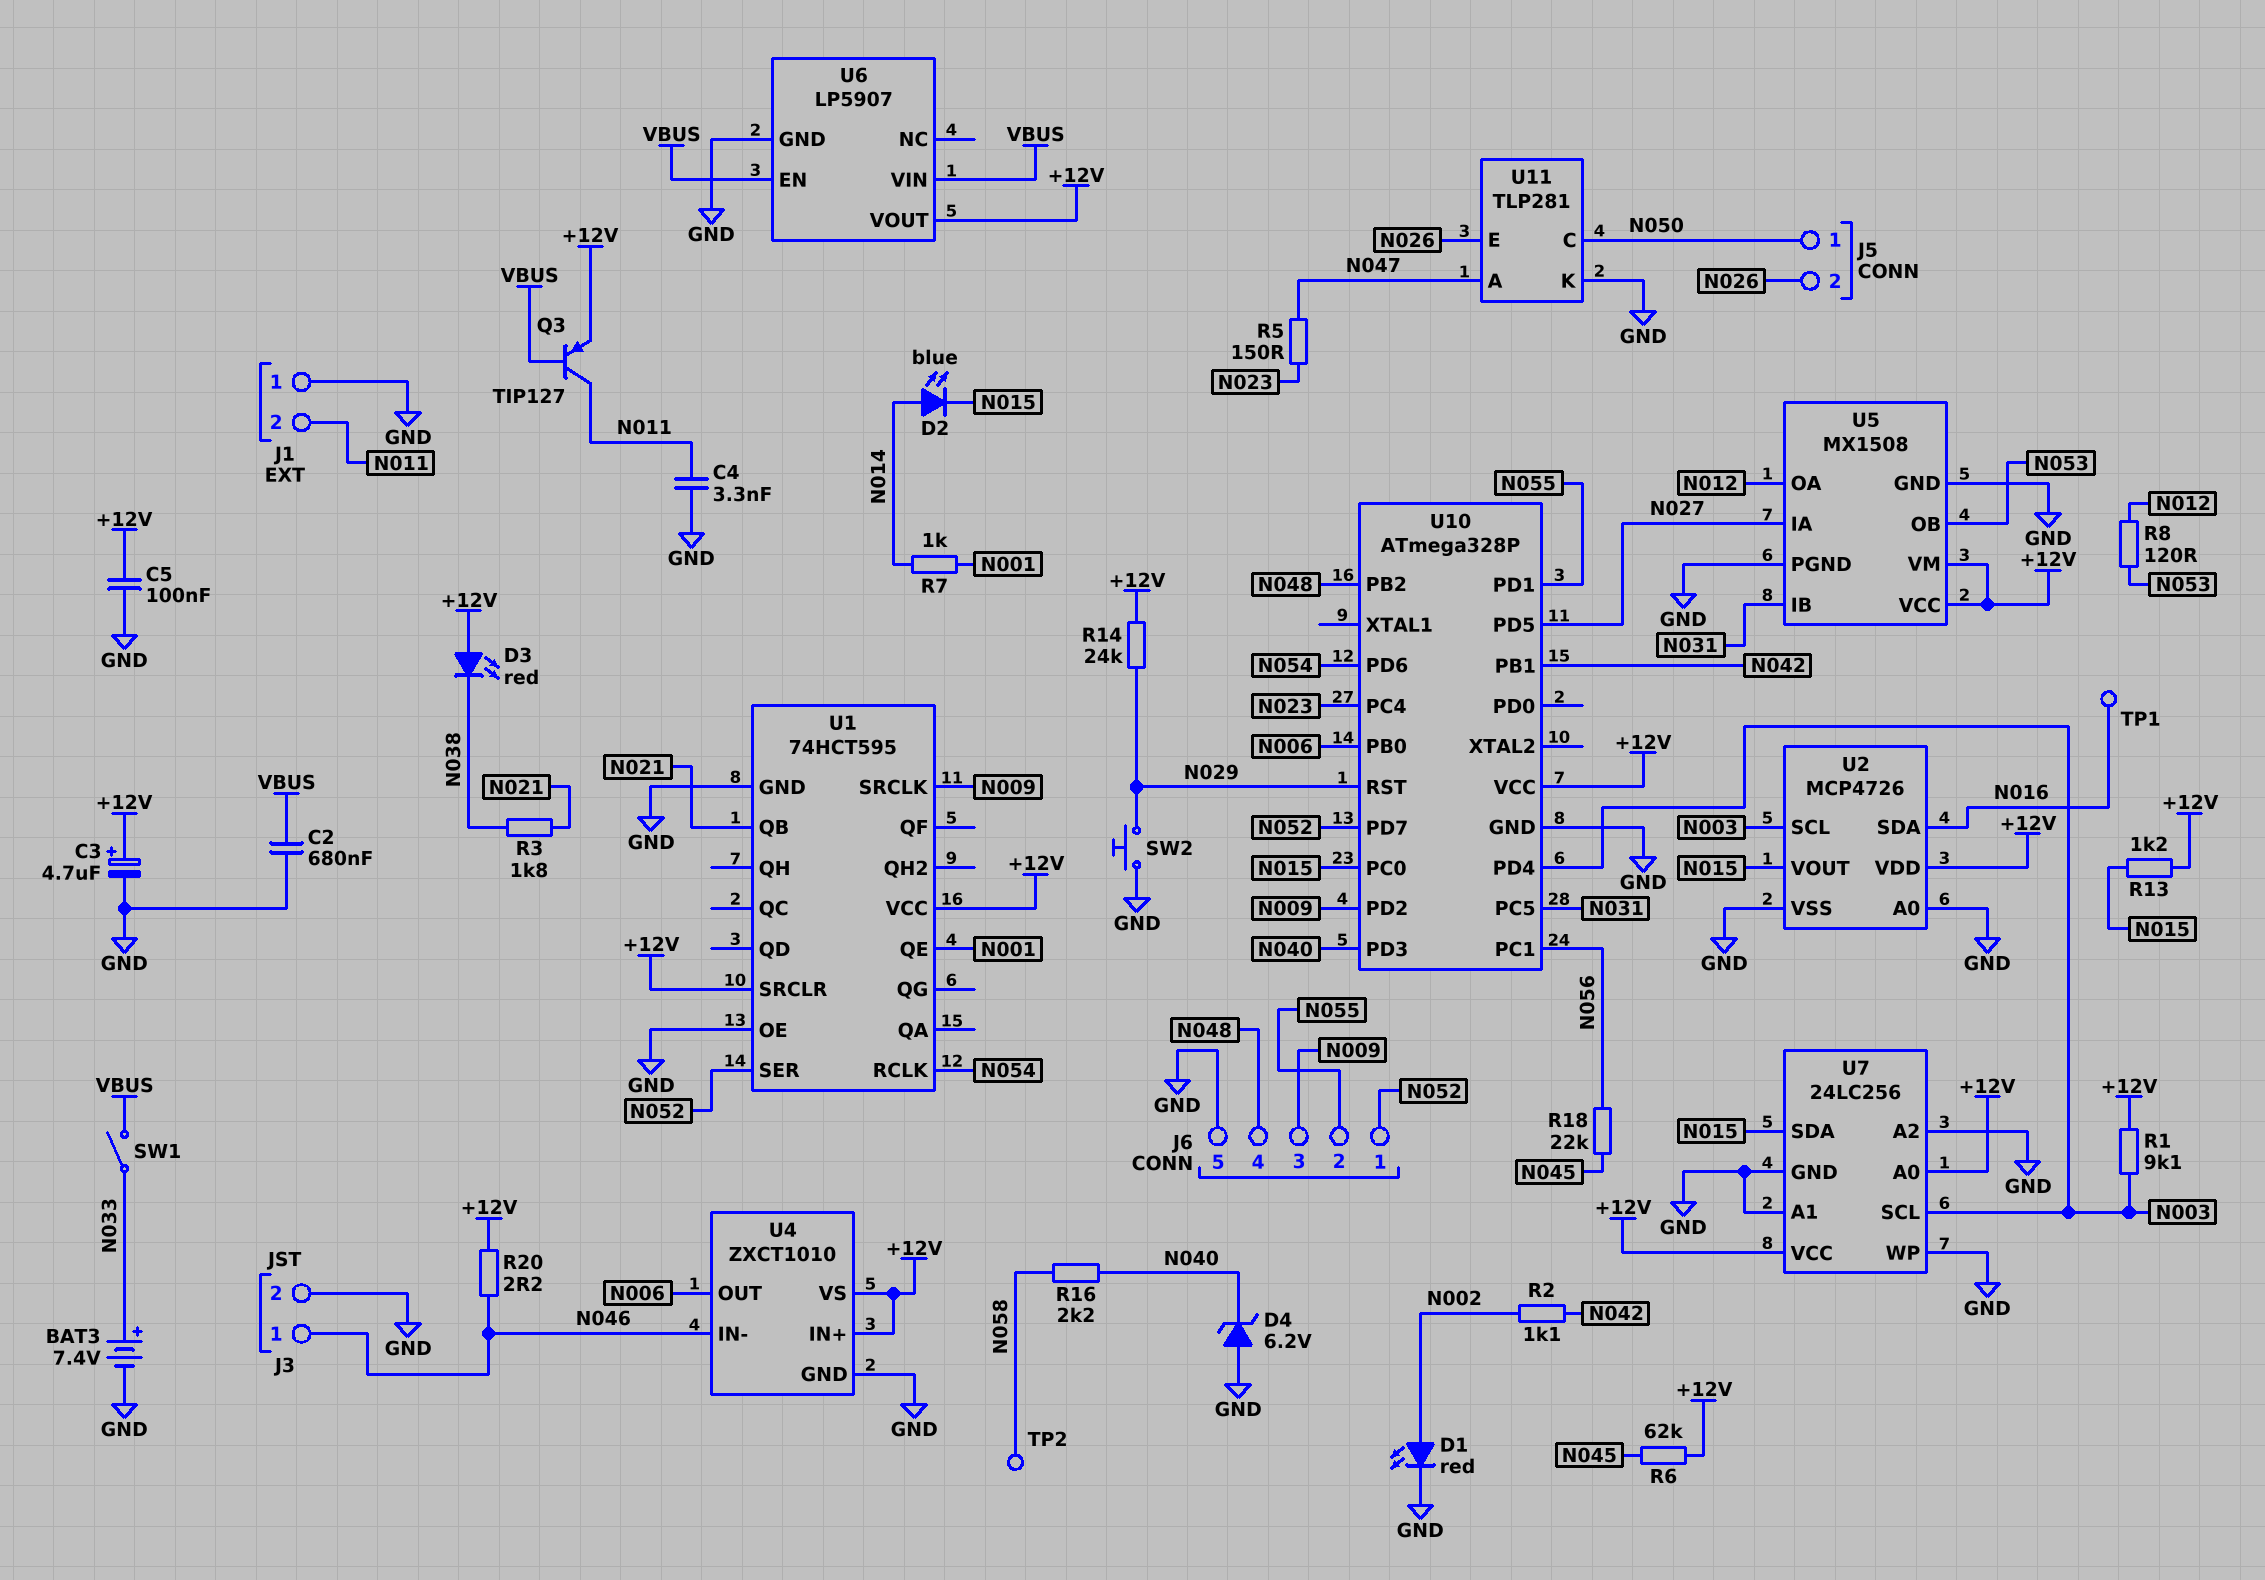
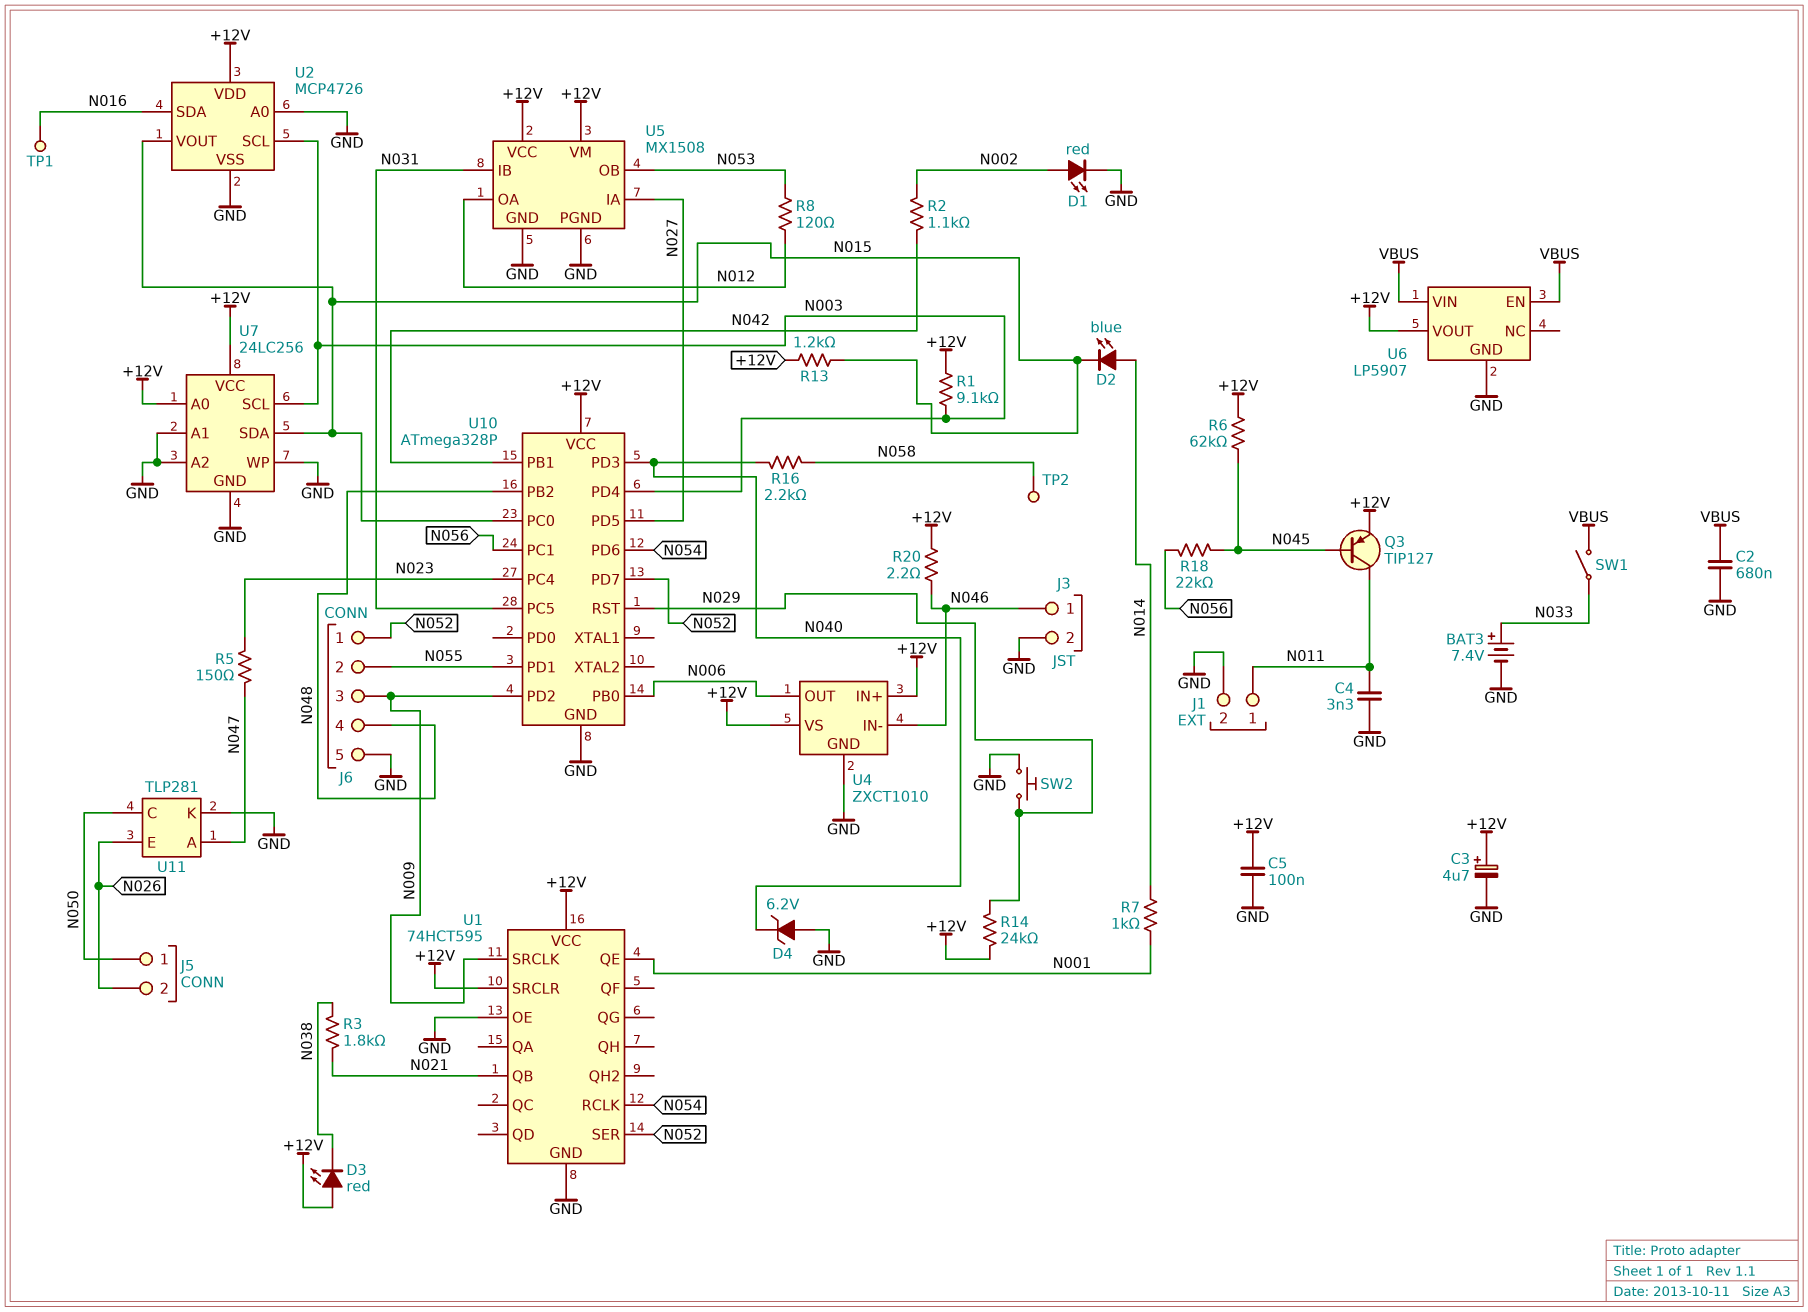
J1 pin 1: GND -> N011
J1 pin 2: N011 -> GND
Q3: PNP TIP127 (B VBUS, C N011, E +12V) -> PNP TIP127 (B N045, C N011, E +12V)

